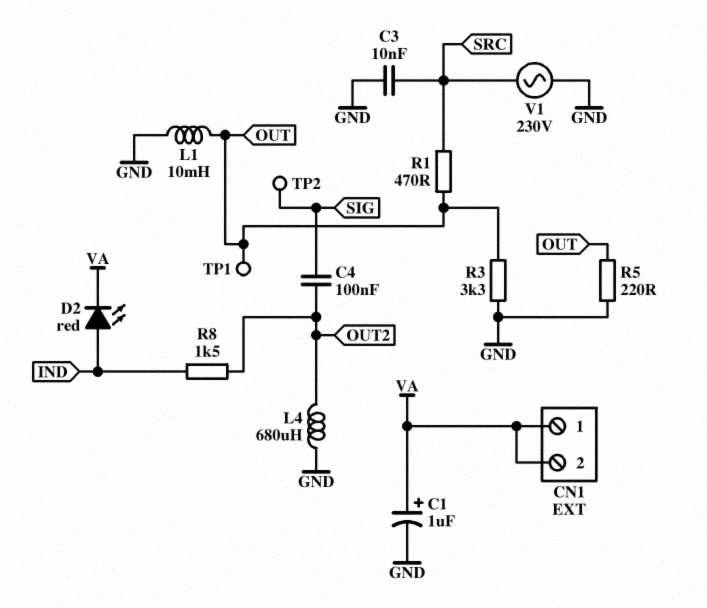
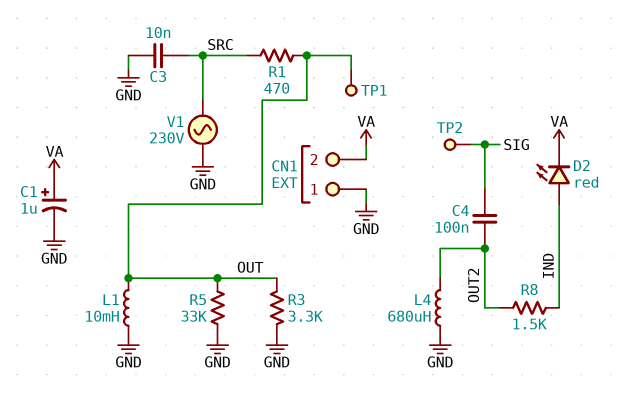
CN1 pin 1: VA -> GND
R5: 220 (GND, OUT) -> 33k (GND, OUT)

